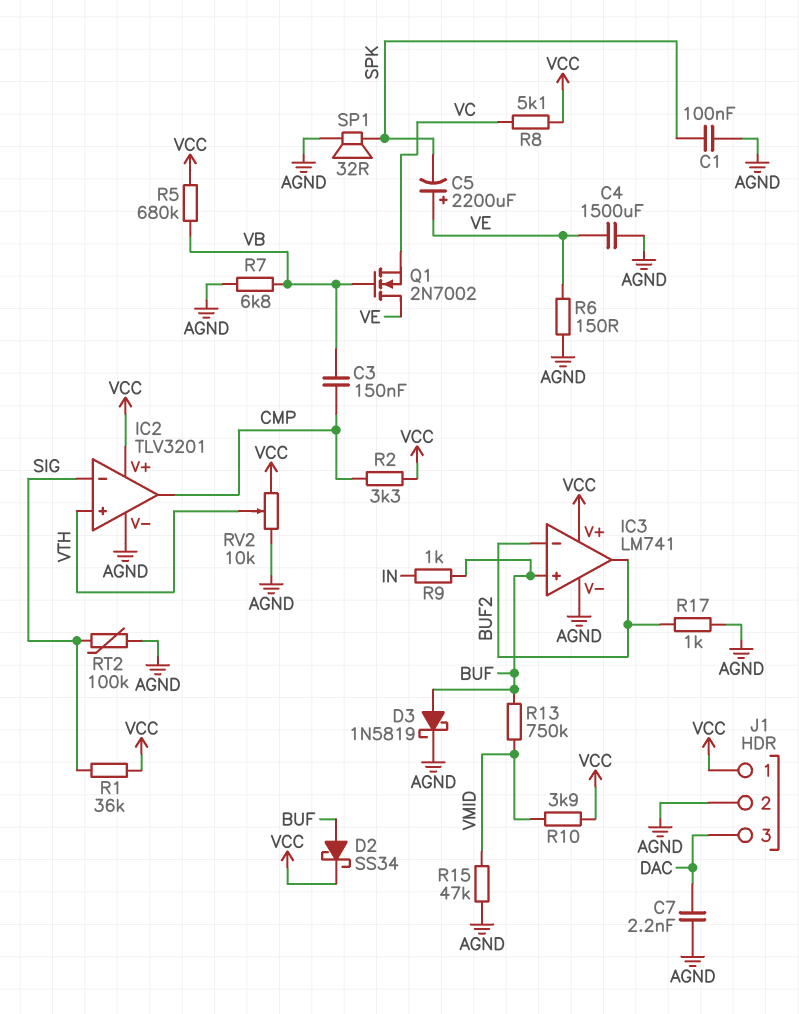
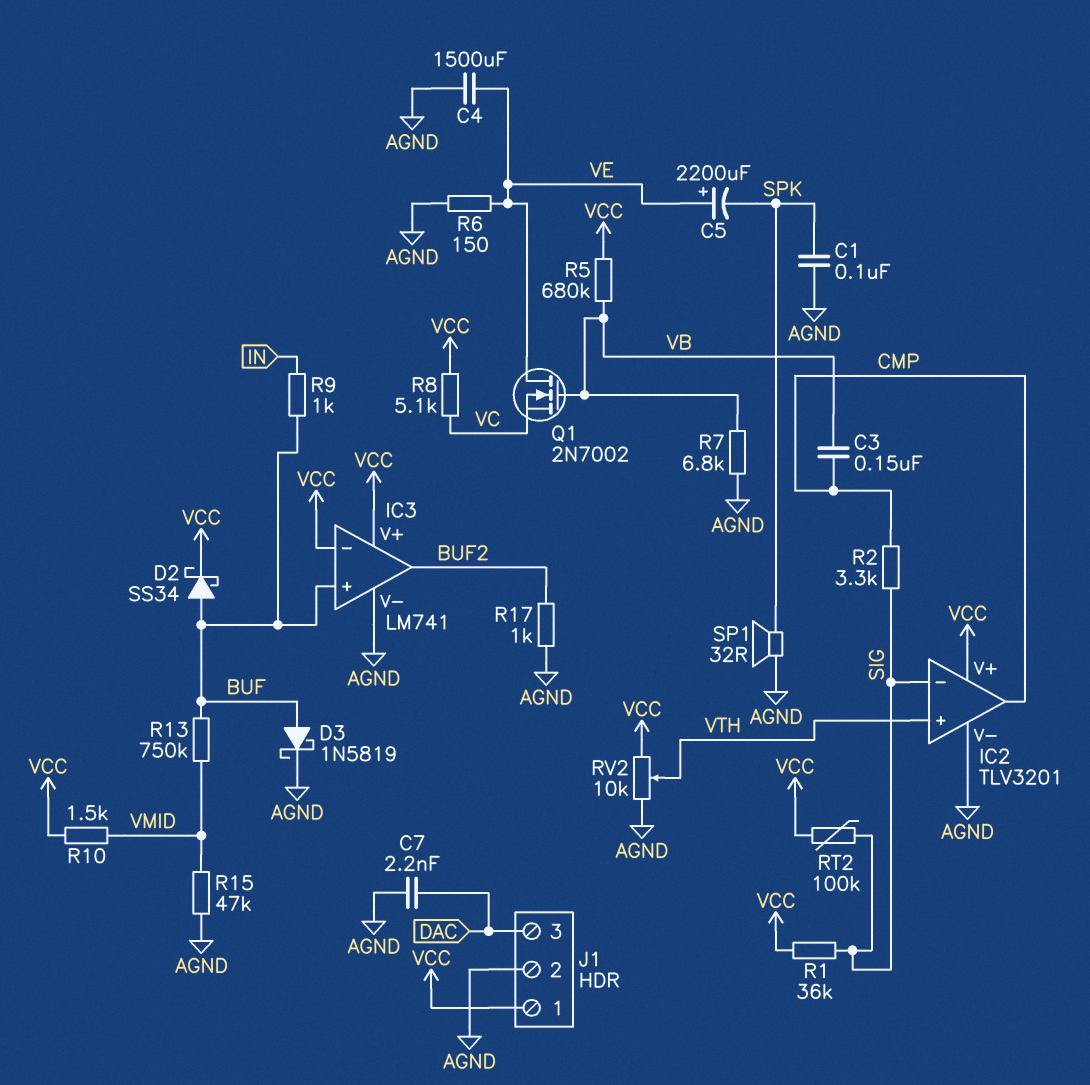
IC3 pin in-: BUF2 -> VCC
R2: 3.3k (CMP, VCC) -> 3.3k (CMP, SIG)
R10: 3.9k (VCC, VMID) -> 1.5k (VCC, VMID)
RT2: 100k (AGND, SIG) -> 100k (SIG, VCC)

